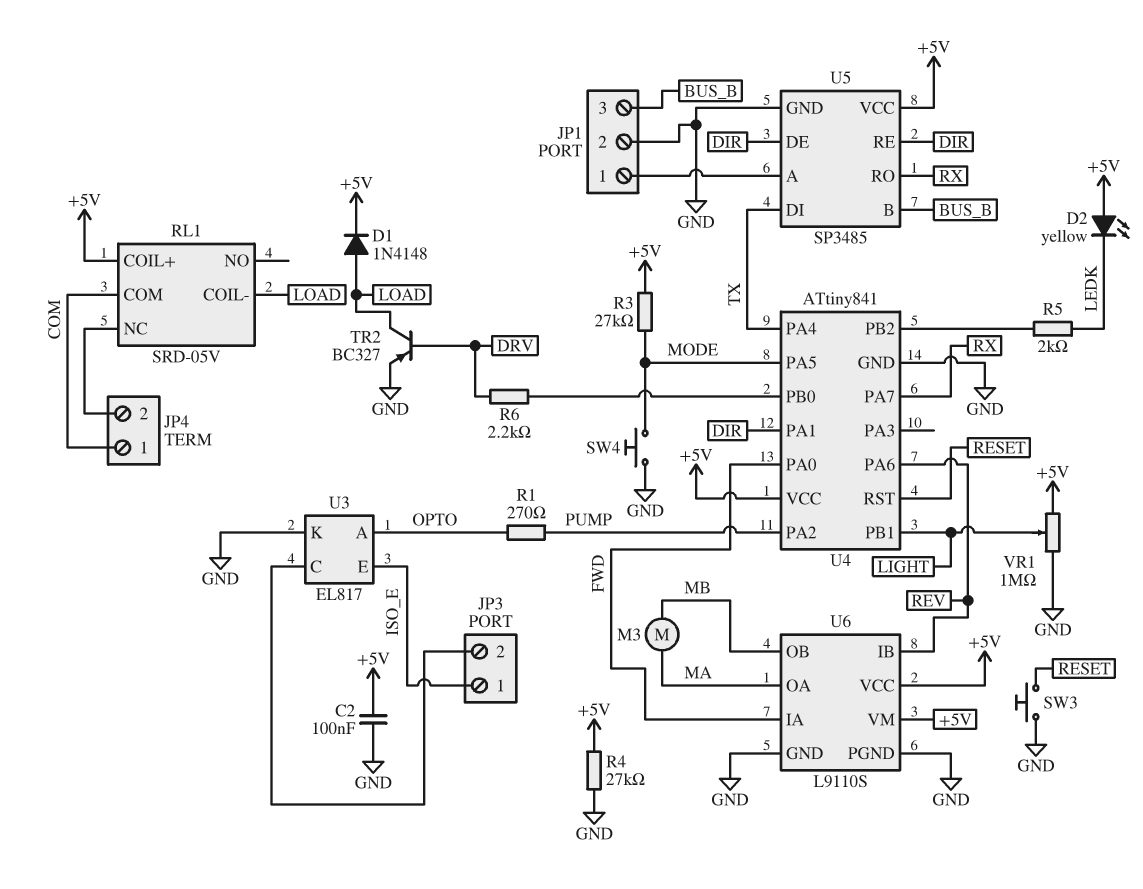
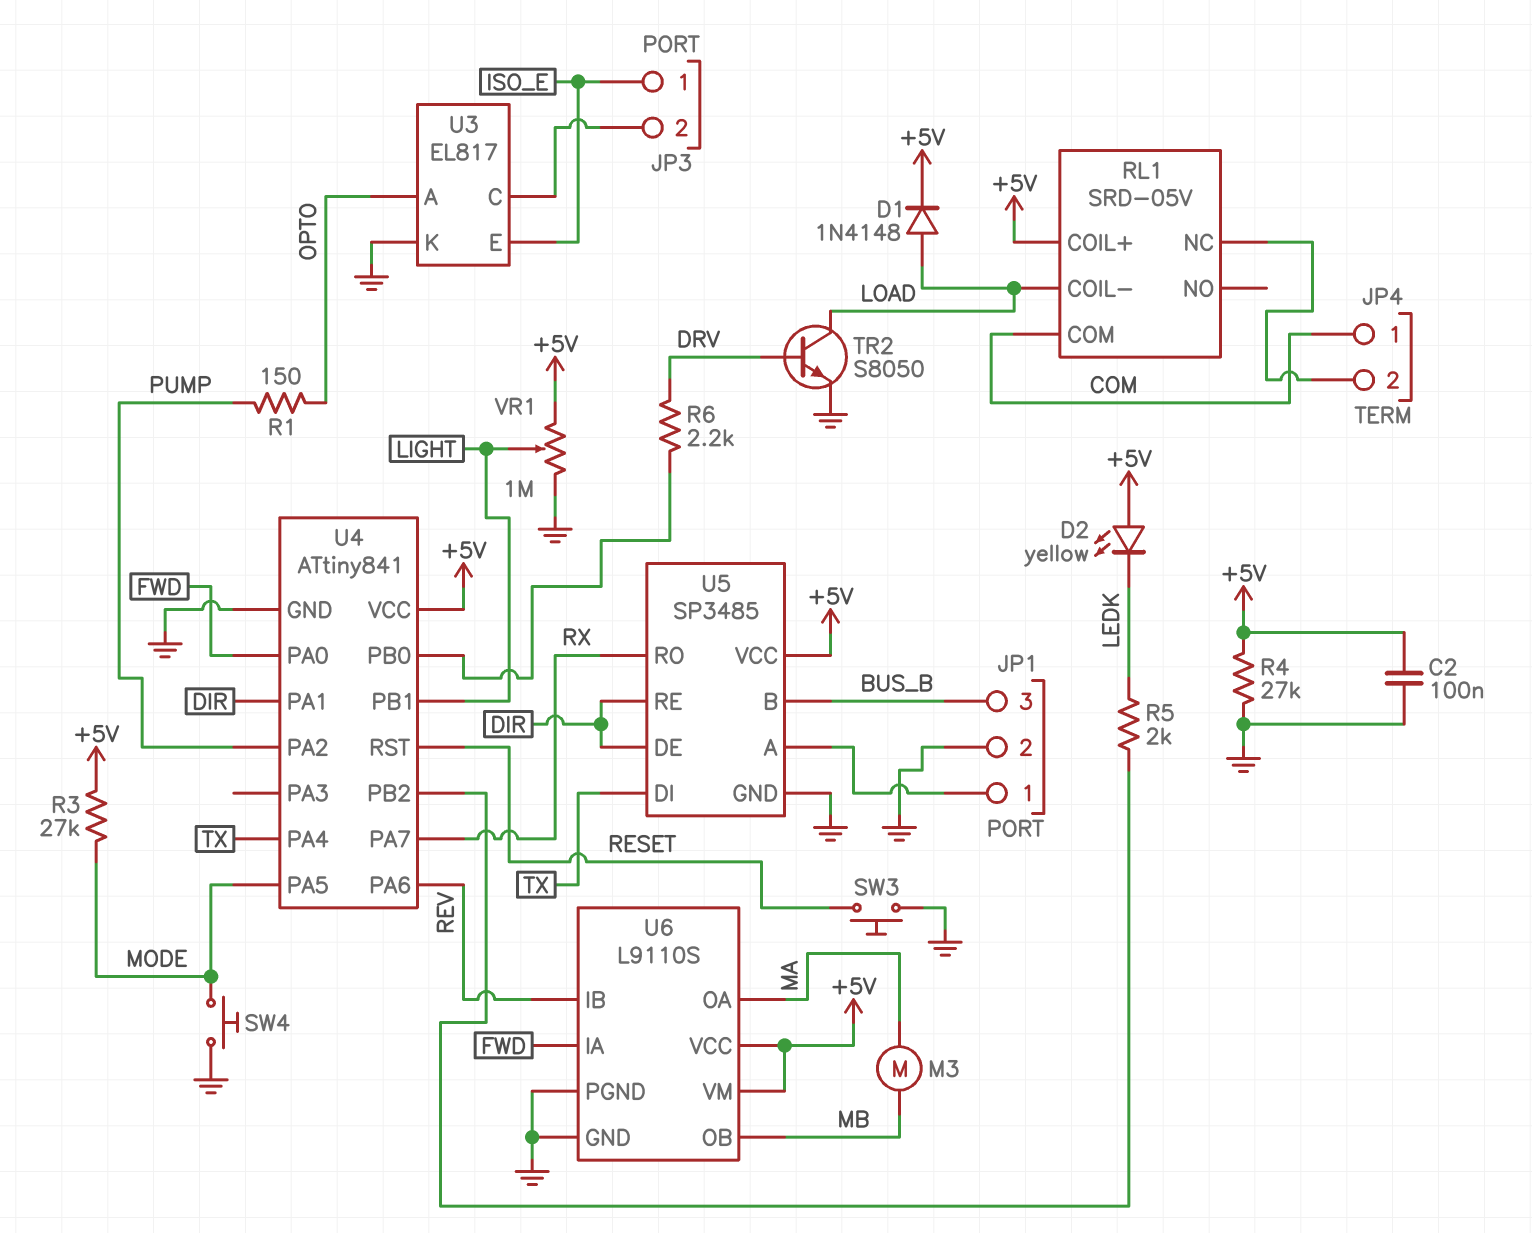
R1: 270 (OPTO, PUMP) -> 150 (OPTO, PUMP)
TR2: PNP BC327 (B DRV, C LOAD, E GND) -> NPN S8050 (B DRV, C LOAD, E GND)

